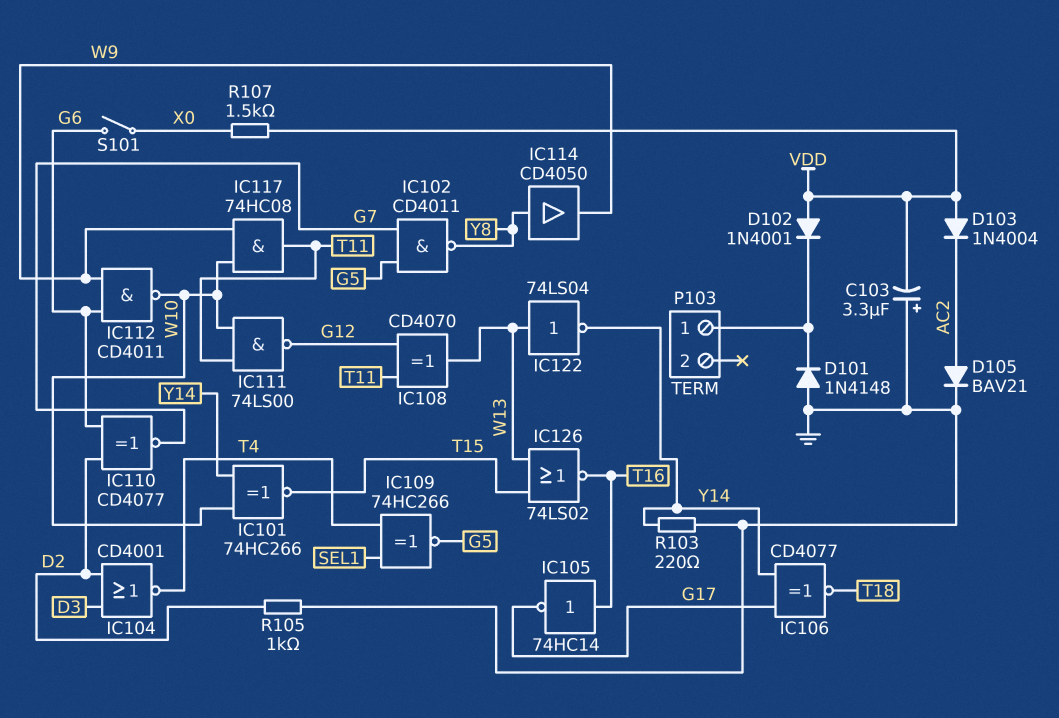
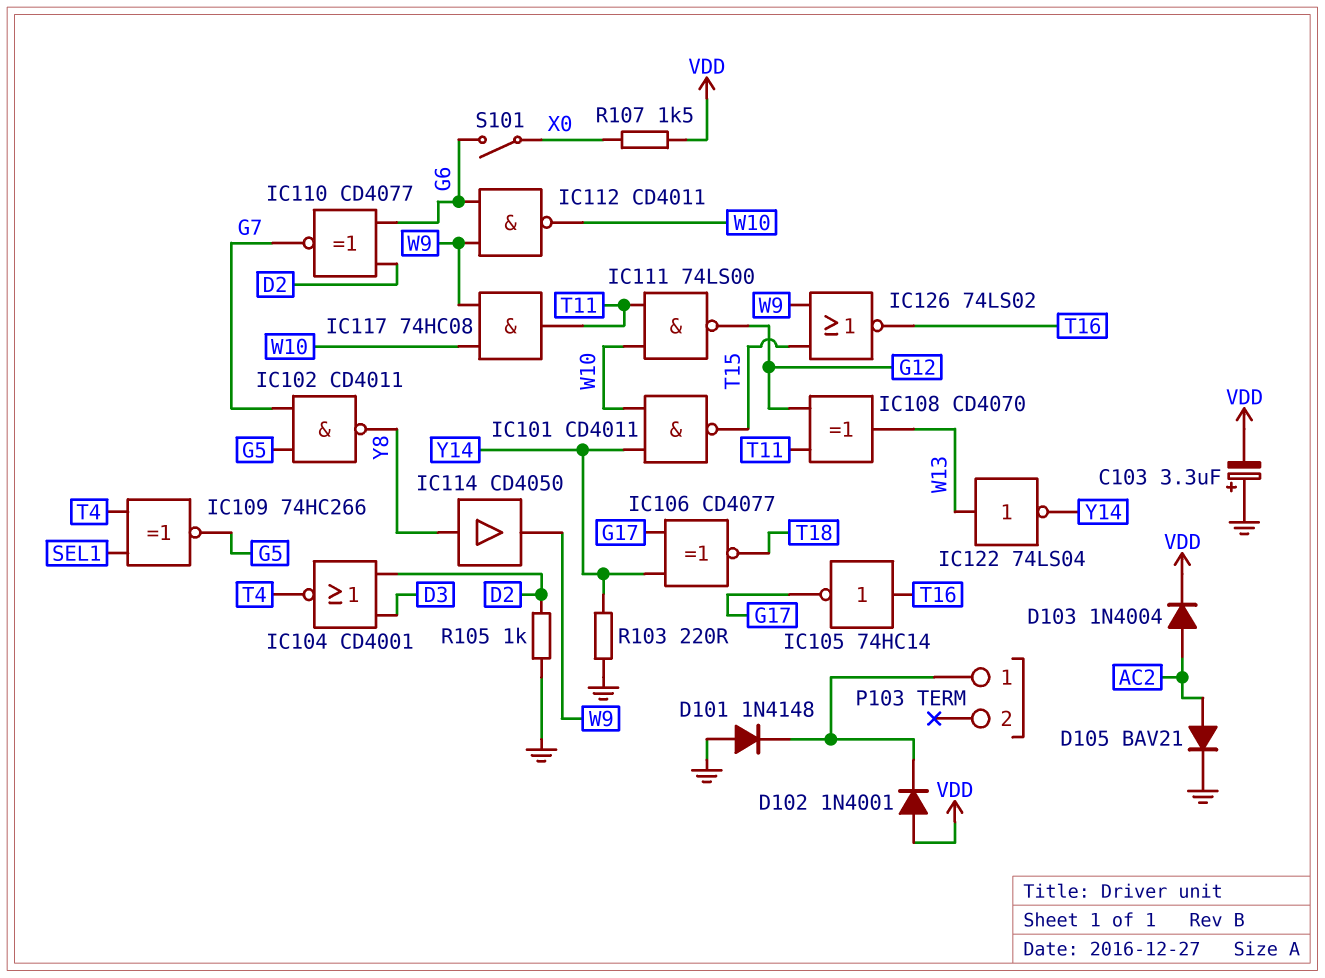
D103: diode 1N4004 (A VDD, K AC2) -> diode 1N4004 (A AC2, K VDD)
IC101: XNOR 74HC266 (in W10, in Y14, out T15) -> NAND CD4011 (in W10, in Y14, out T15)
IC126: NOR 74LS02 (in T15, in W13, out T16) -> NOR 74LS02 (in T15, in W9, out T16)

